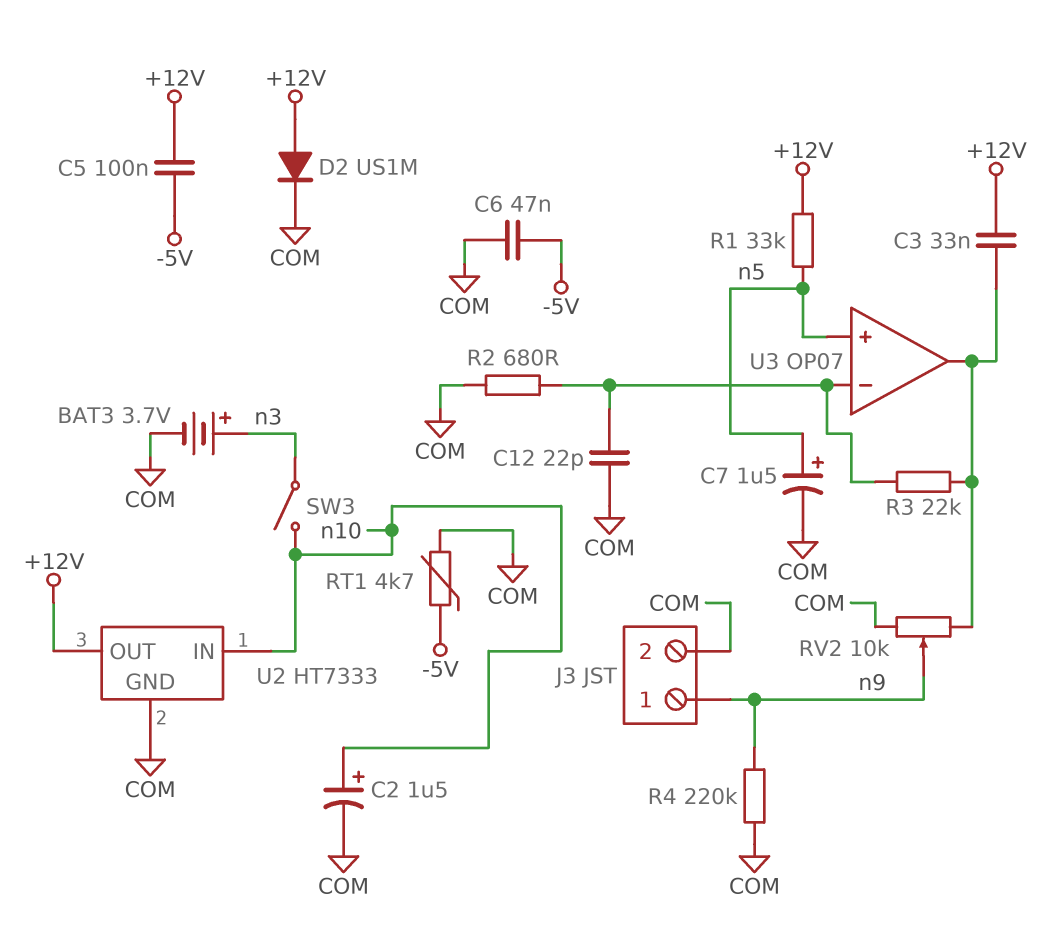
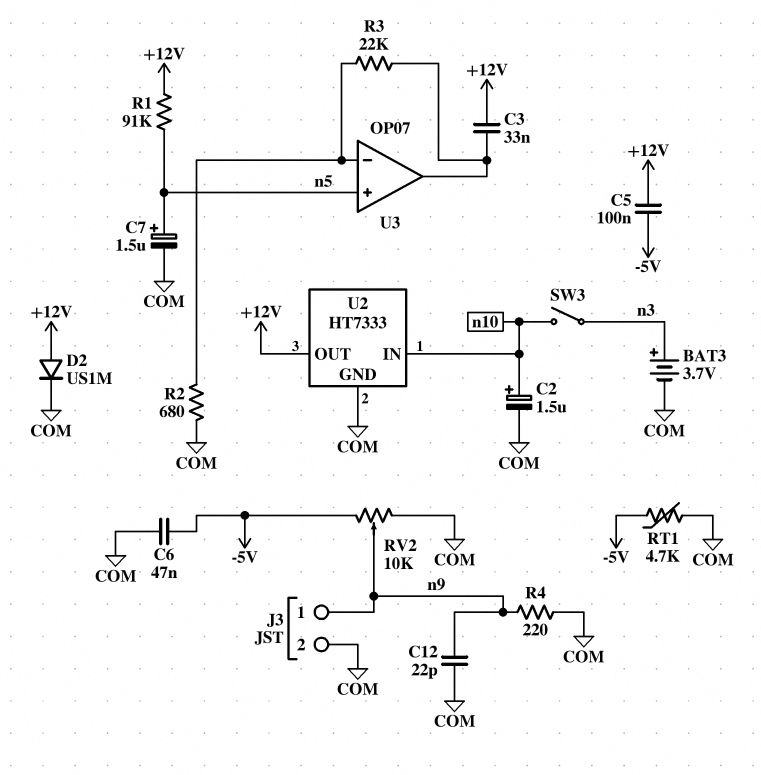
C12: 22pF (COM, U3/in-) -> 22pF (COM, n9)
R1: 33k (+12V, n5) -> 91k (+12V, n5)
R4: 220k (COM, n9) -> 220 (COM, n9)
RV2: 10k (COM, U3/out, wiper n9) -> 10k (-5V, COM, wiper n9)

